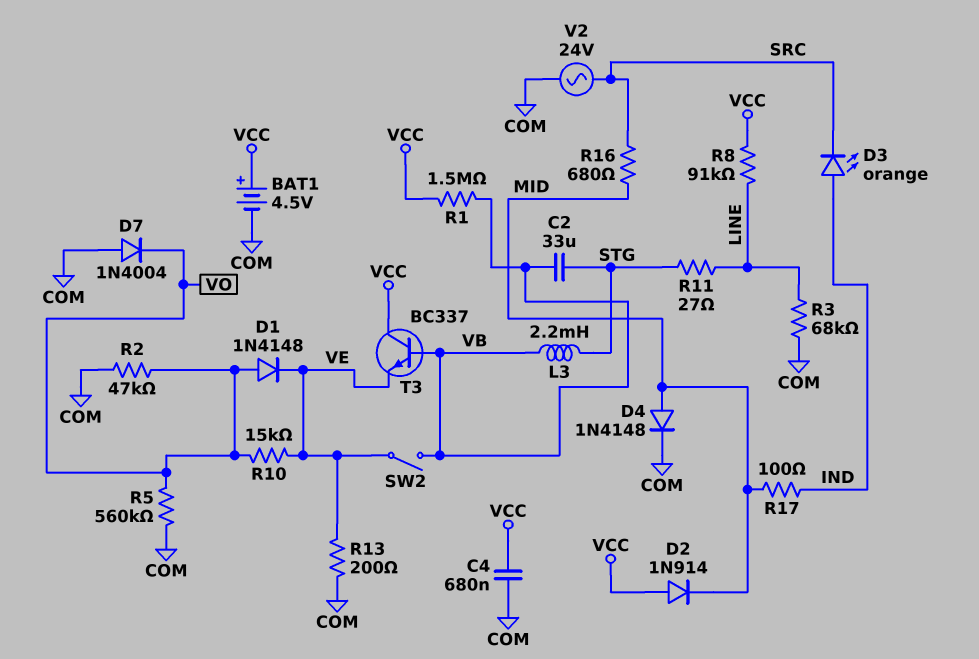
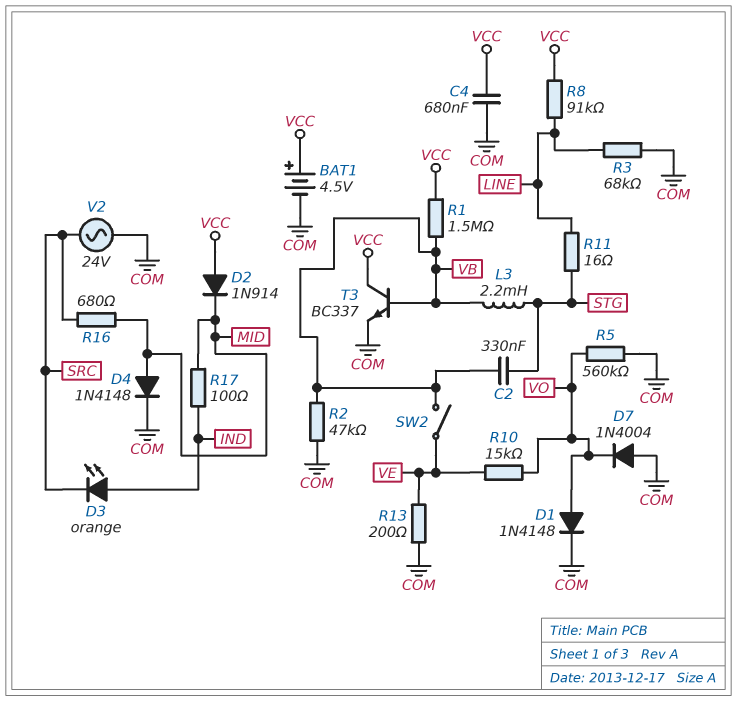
C2: 33uF (STG, VB) -> 330nF (STG, VB)
D1: diode 1N4148 (A VO, K VE) -> diode 1N4148 (A VO, K COM)
R2: 47k (COM, VO) -> 47k (COM, VB)
R11: 27 (LINE, STG) -> 16 (LINE, STG)
T3: NPN BC337 (B VB, C VCC, E VE) -> NPN BC337 (B VB, C VCC, E COM)

